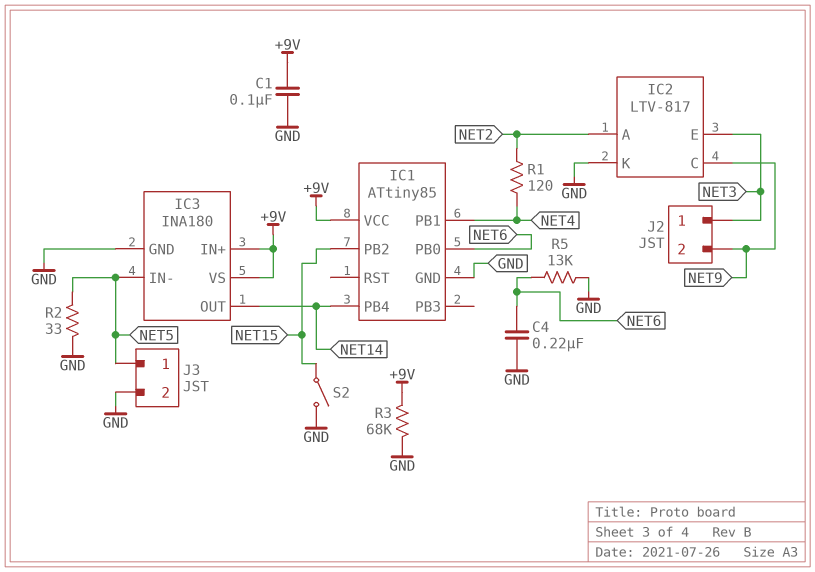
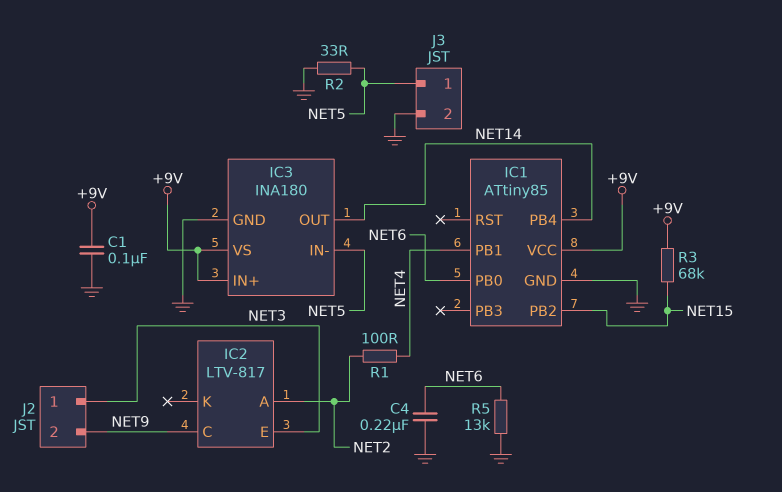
IC2 pin K: GND -> none
R1: 120 (NET2, NET4) -> 100 (NET2, NET4)
R3: 68k (+9V, GND) -> 68k (+9V, NET15)
S2: switch (GND, NET15) -> none

